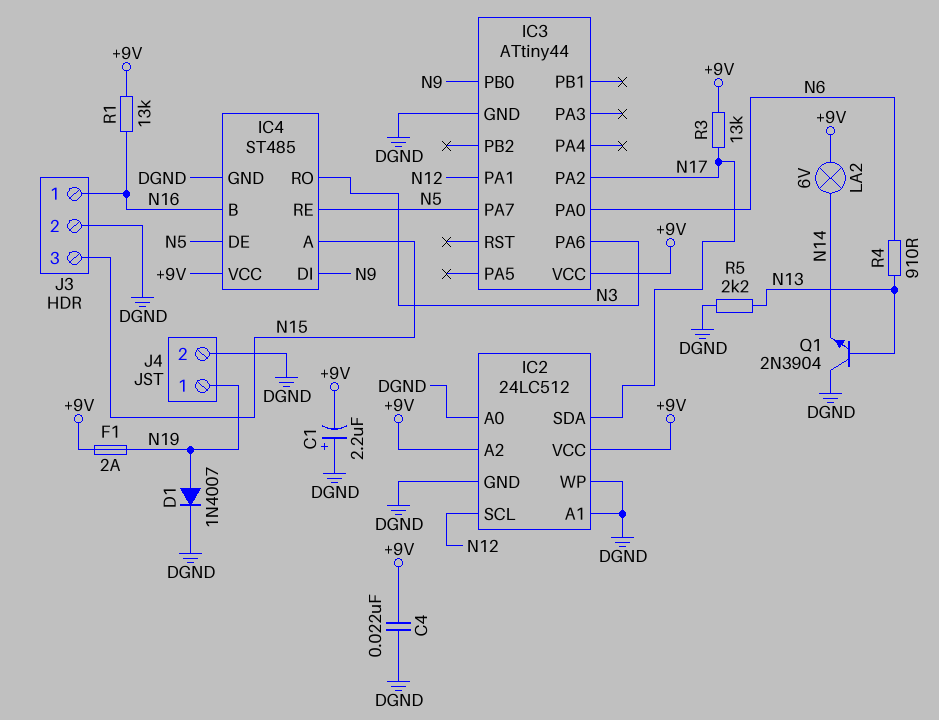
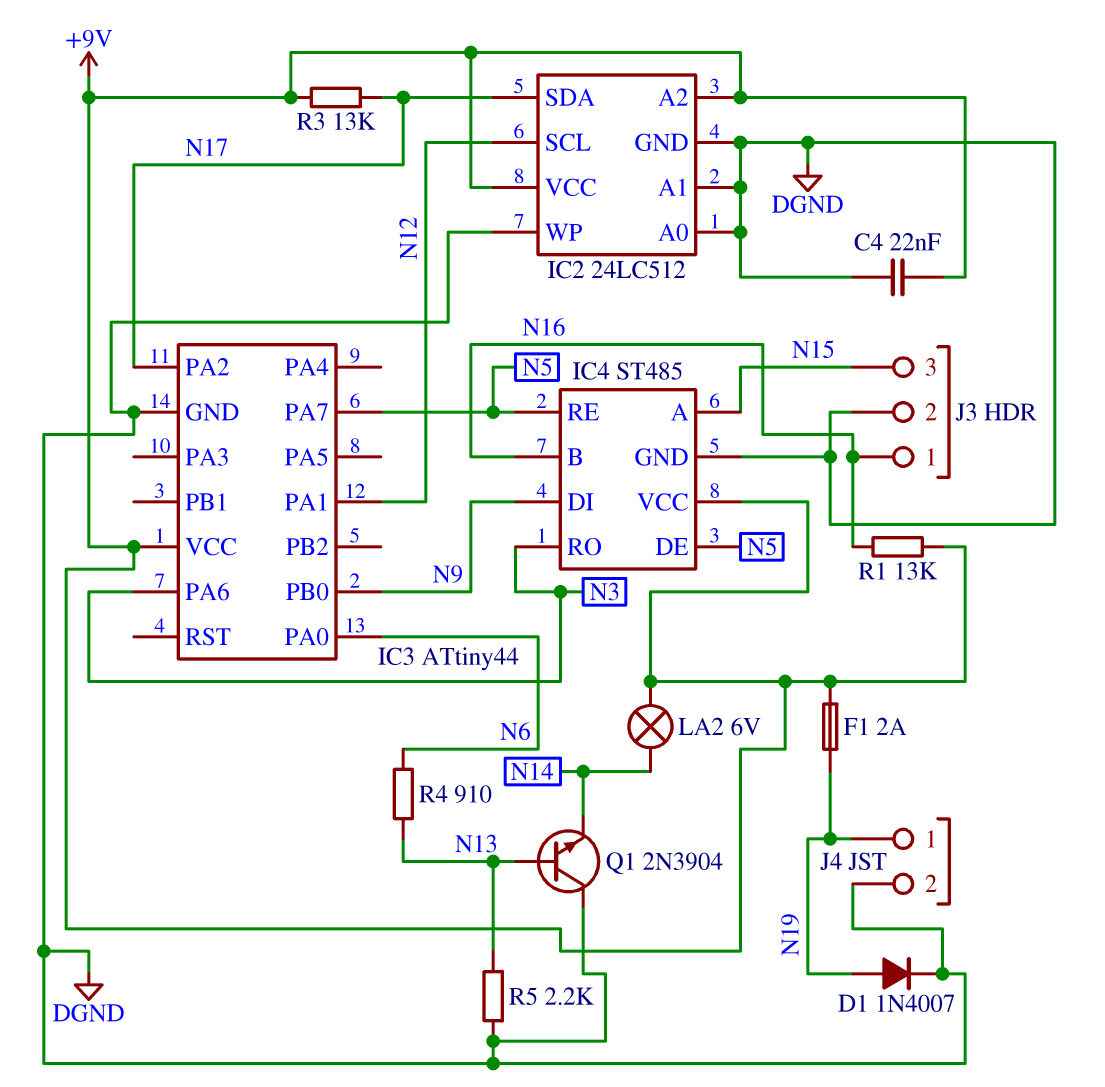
C1: 2.2uF (plus DGND, minus +9V) -> none

